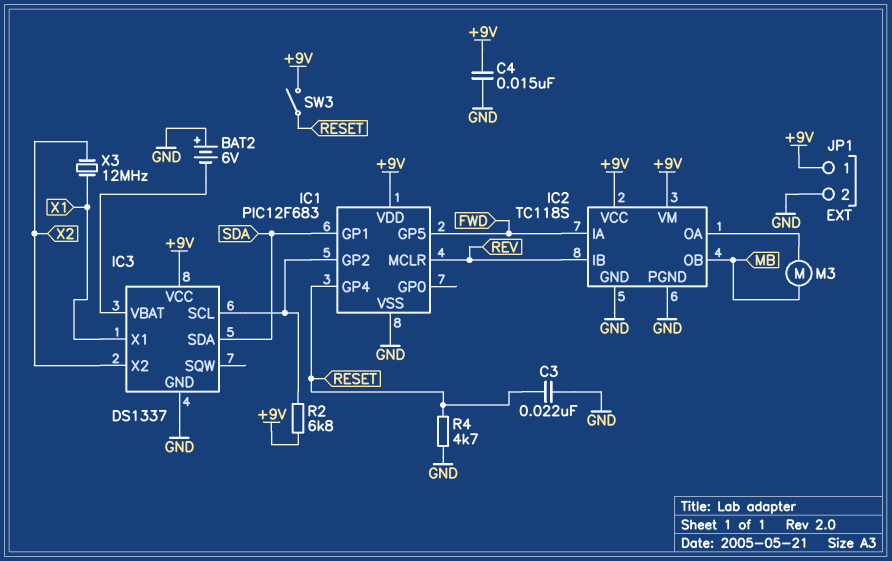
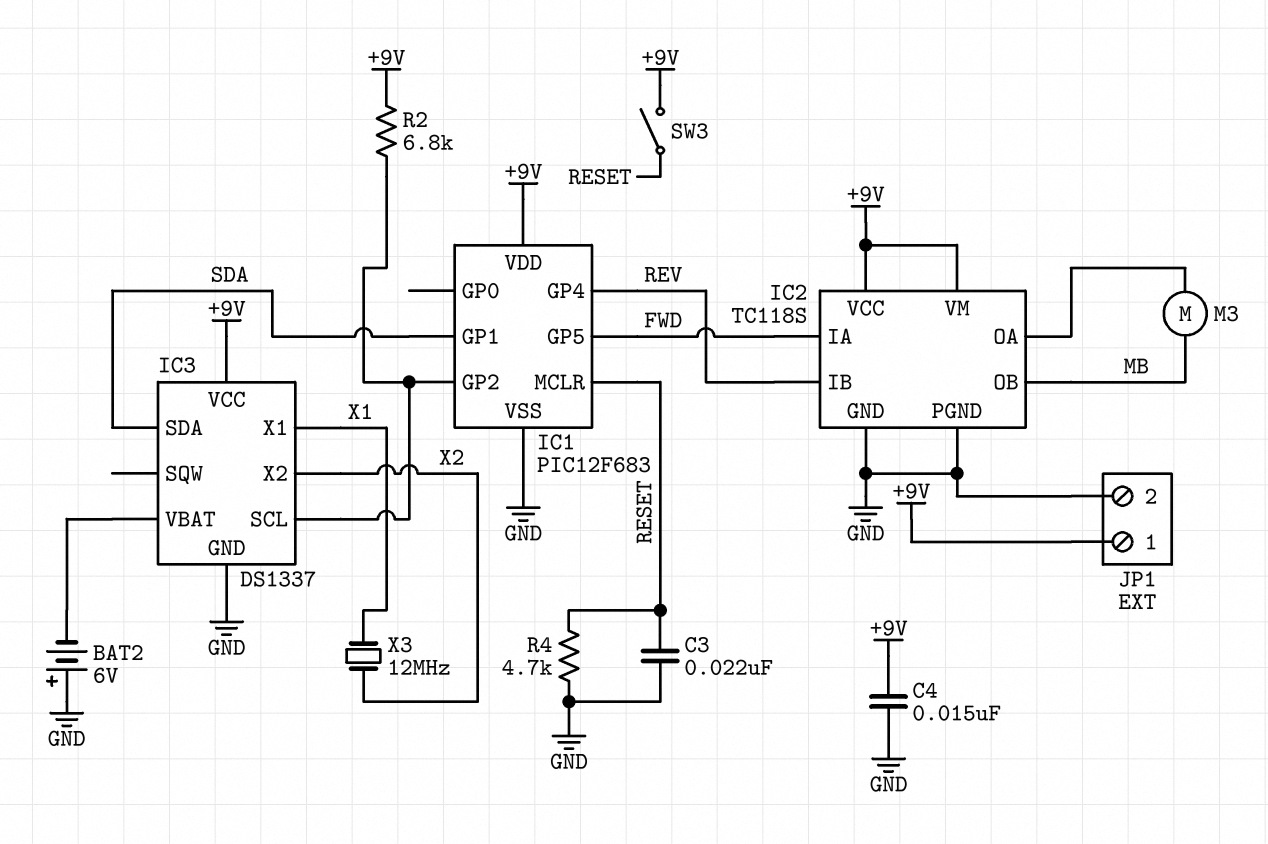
IC1 pin GP4: RESET -> REV
IC1 pin MCLR: REV -> RESET

